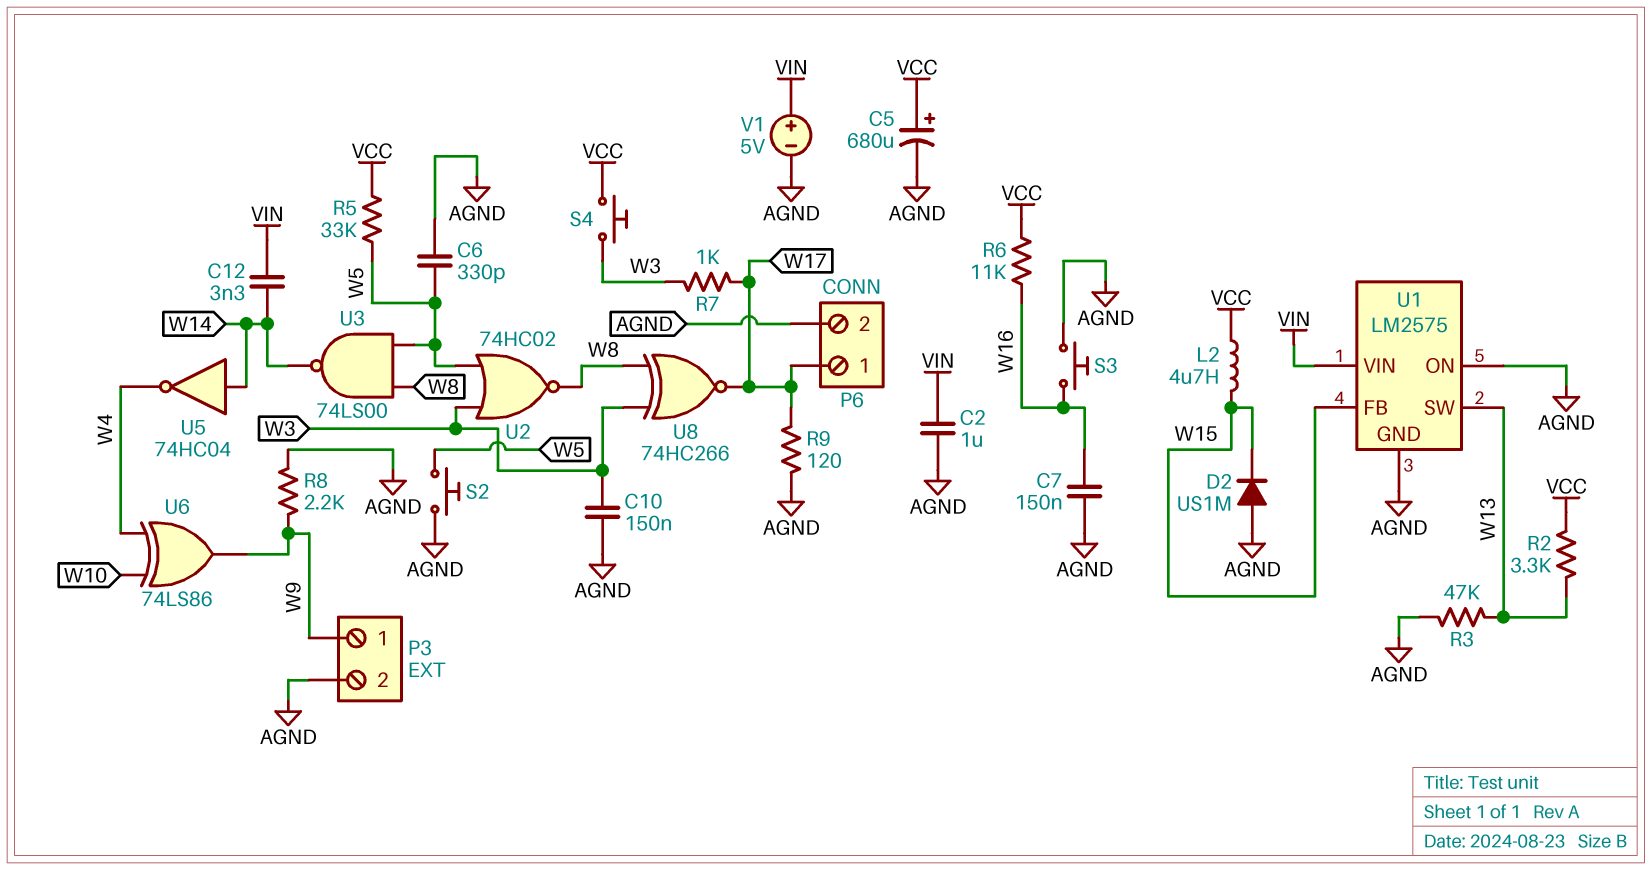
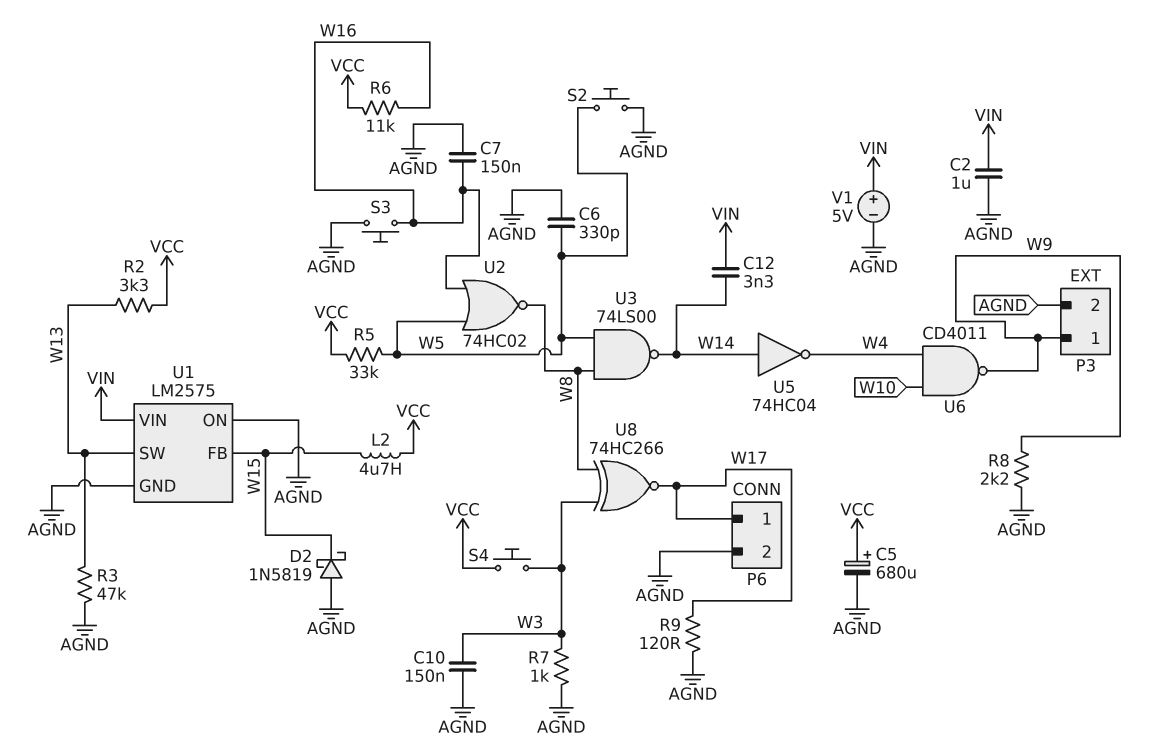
D2: diode US1M (A AGND, K W15) -> schottky 1N5819 (A AGND, K W15)
R7: 1k (W3, W17) -> 1k (AGND, W3)
U2: NOR 74HC02 (in W3, in W5, out W8) -> NOR 74HC02 (in W5, in W16, out W8)
U6: XOR 74LS86 (in W4, in W10, out W9) -> NAND CD4011 (in W4, in W10, out W9)

